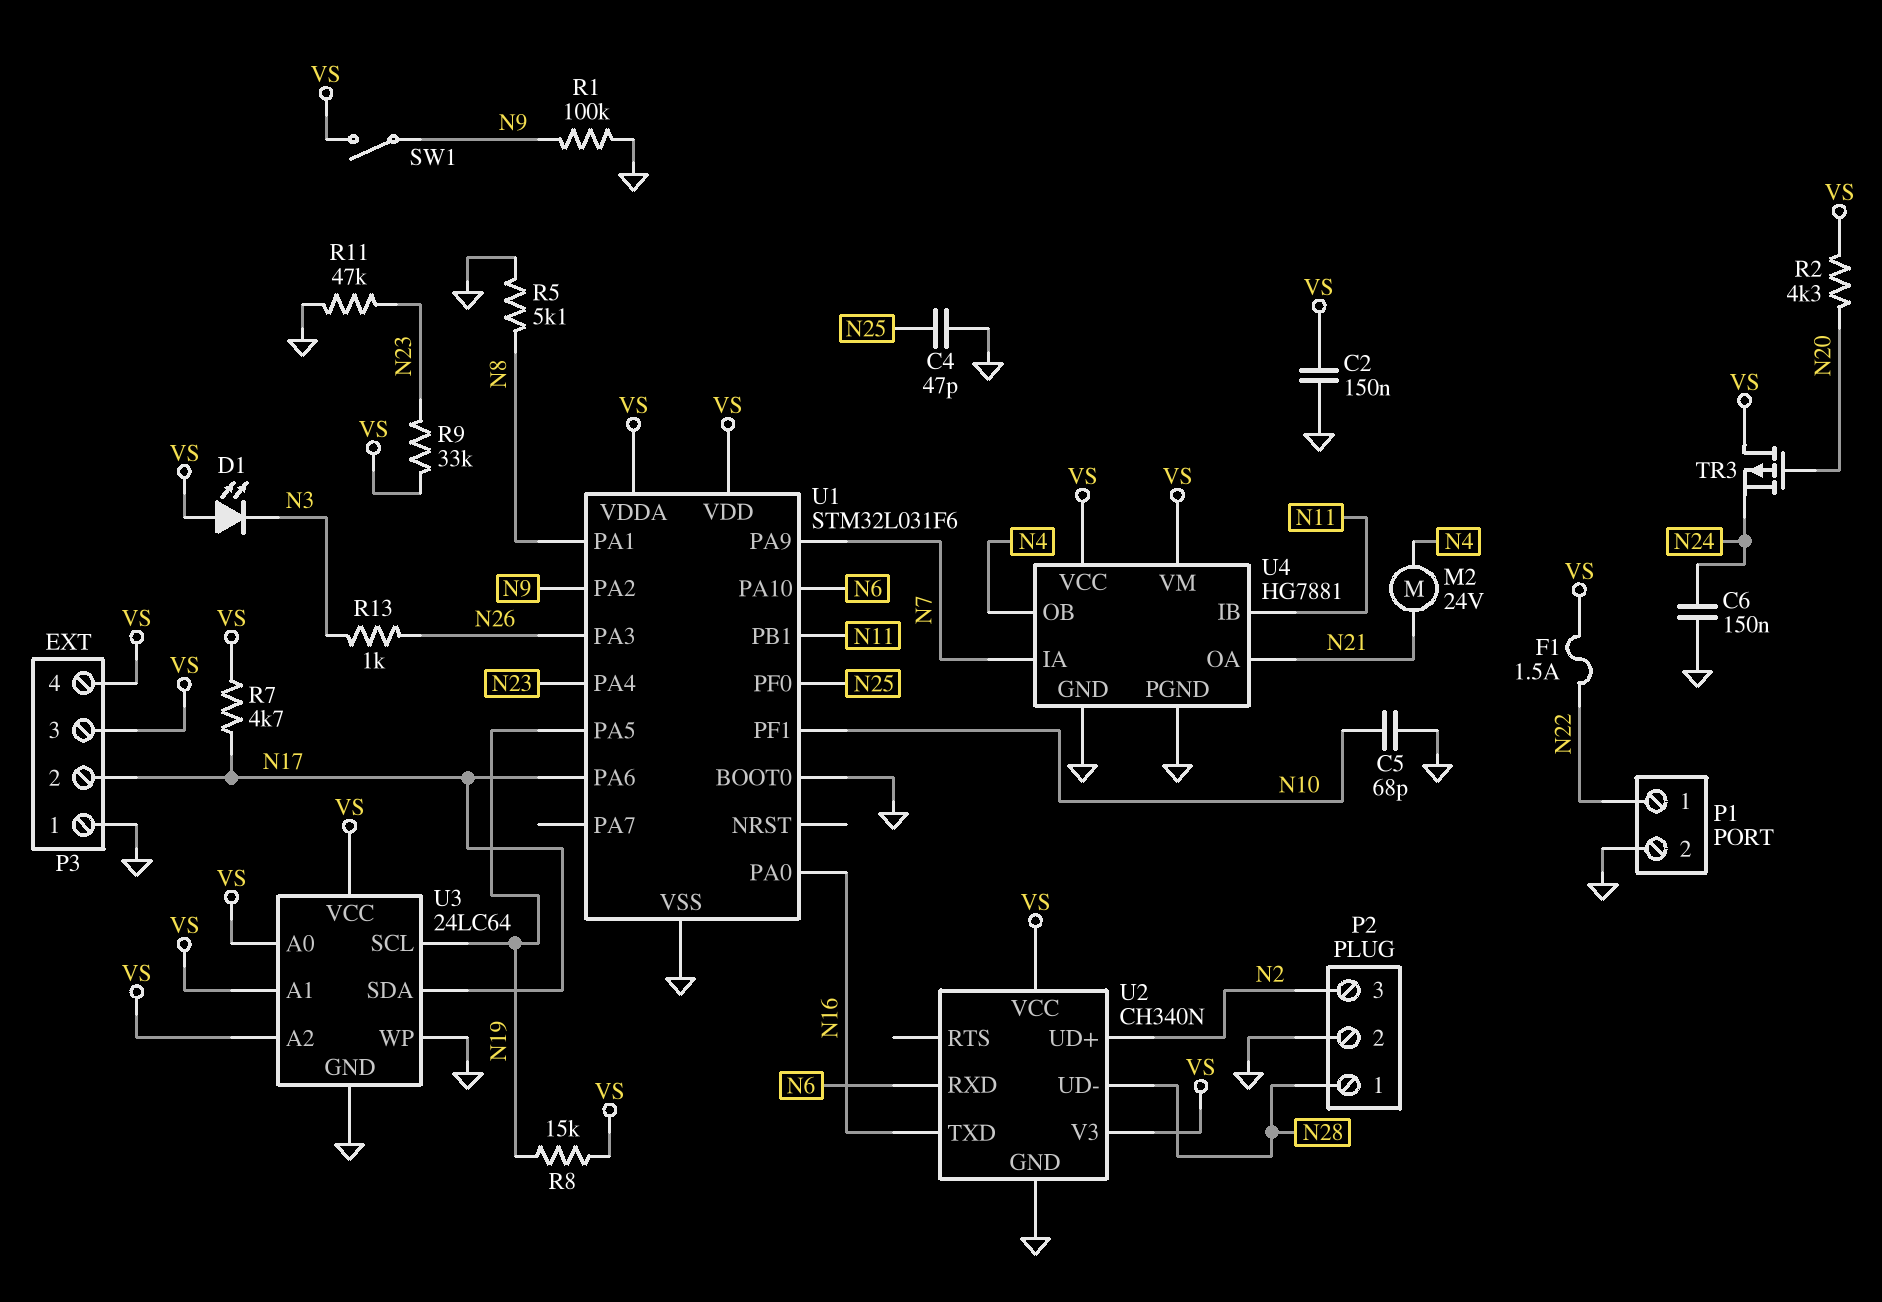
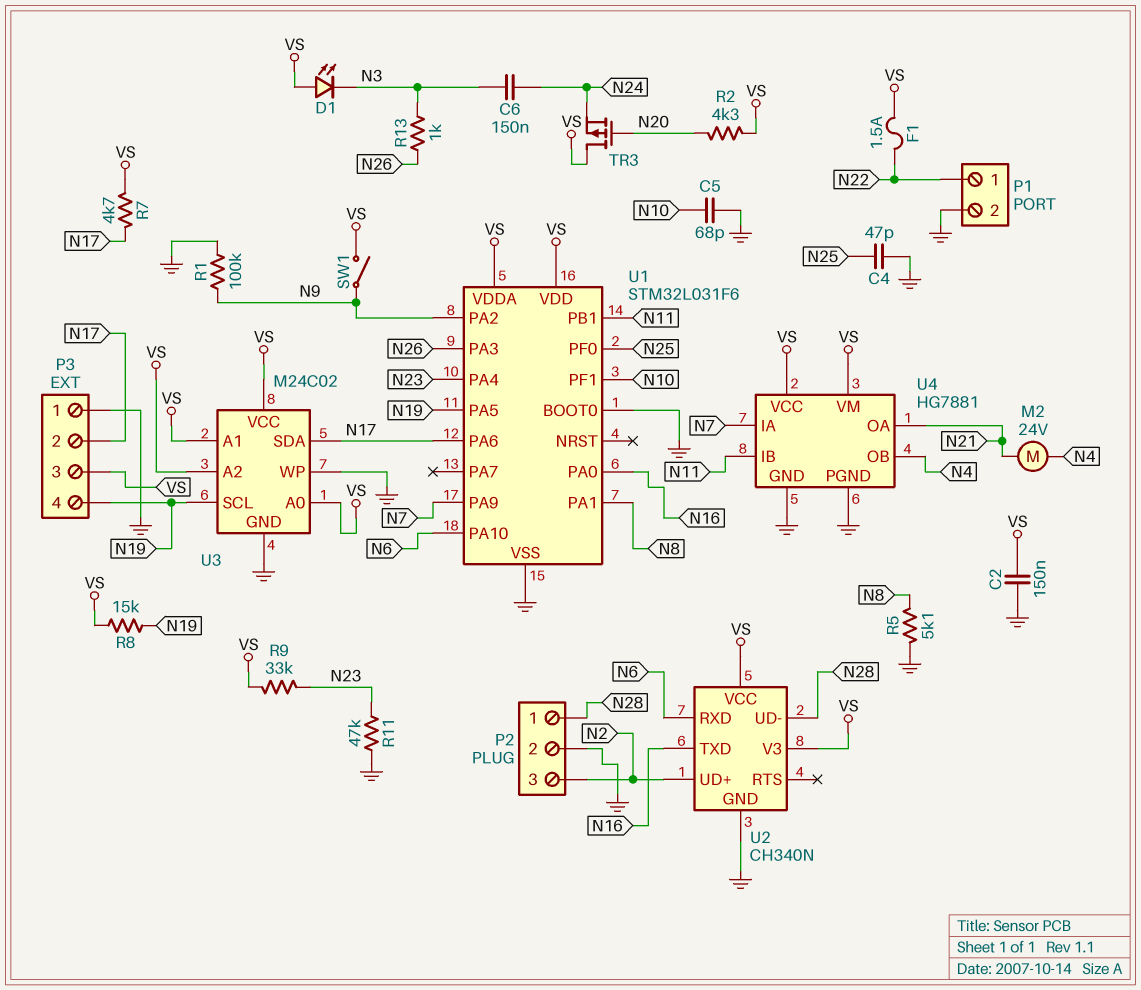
C6: 150nF (GND, N24) -> 150nF (N3, N24)
P3 pin 4: VS -> N19
U3: 24LC64 -> M24C02

